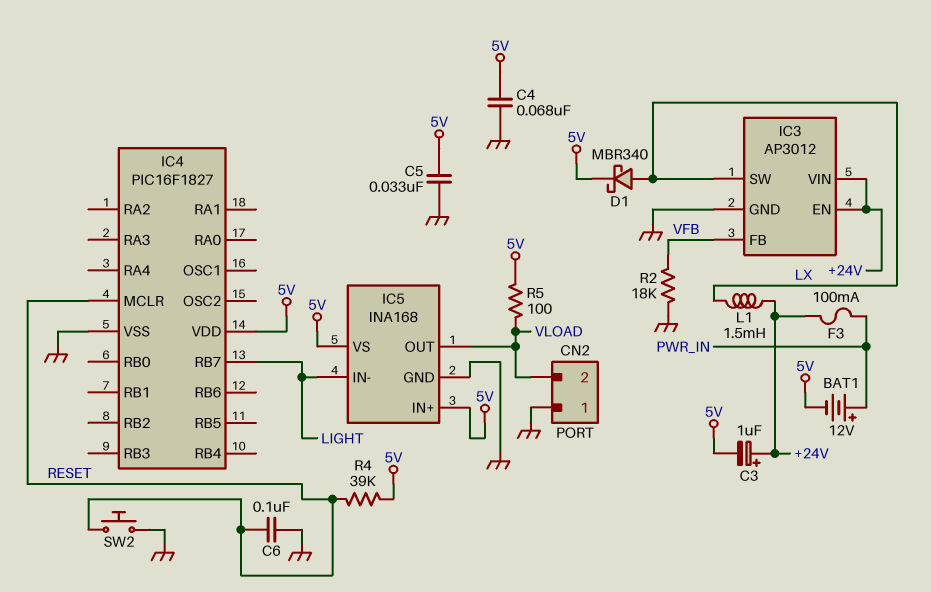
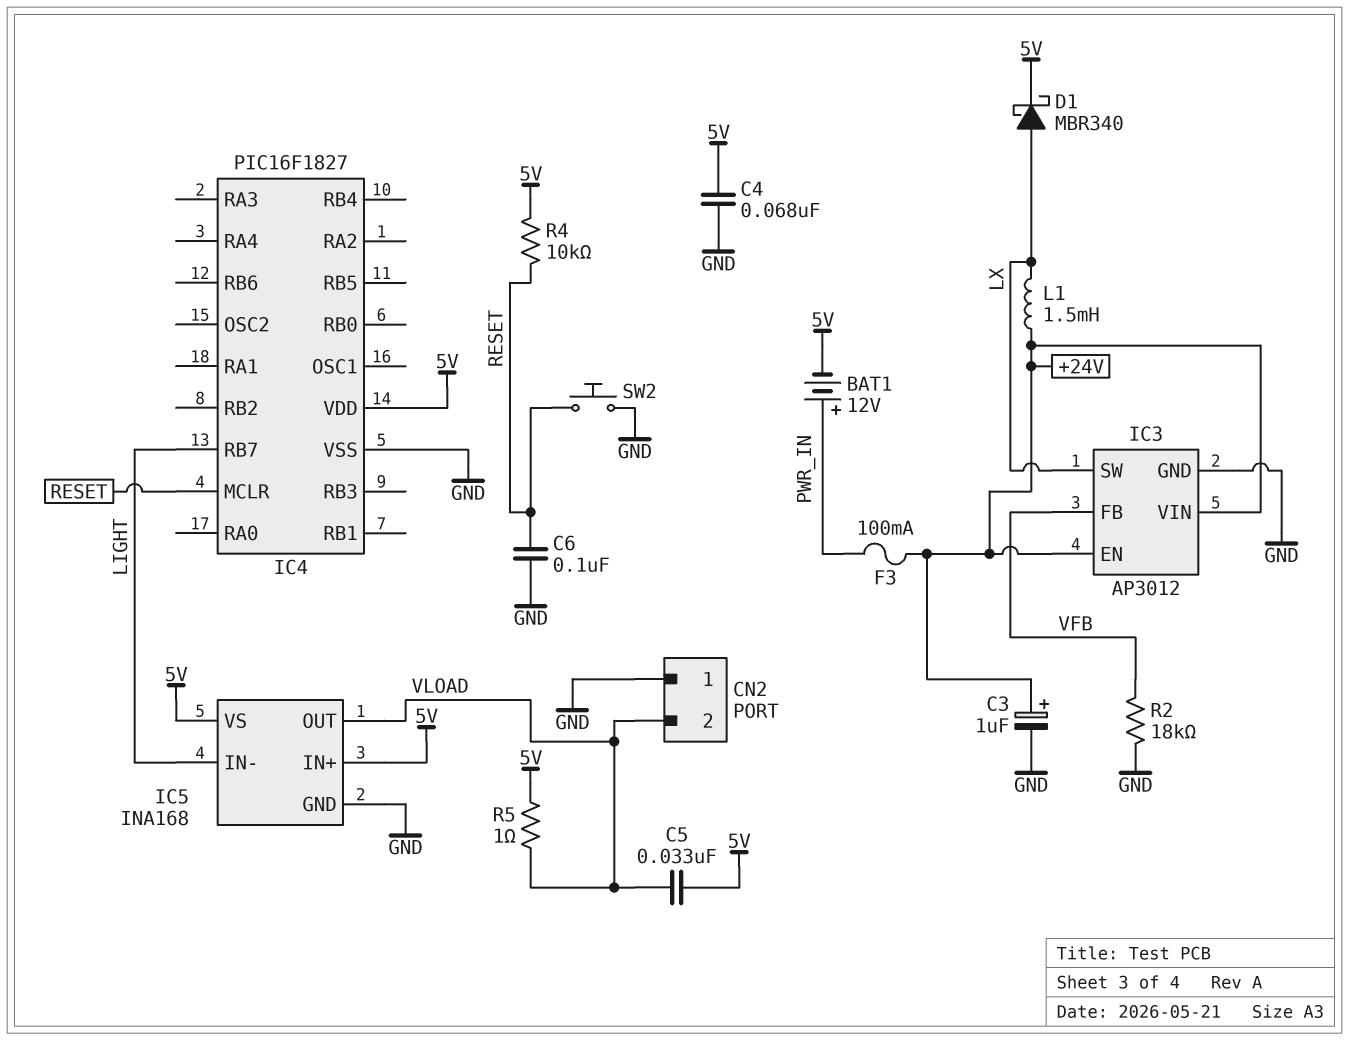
C3: 1uF (plus +24V, minus 5V) -> 1uF (plus +24V, minus GND)
C5: 33nF (5V, GND) -> 33nF (5V, VLOAD)
R4: 39k (5V, RESET) -> 10k (5V, RESET)
R5: 100 (5V, VLOAD) -> 1 (5V, VLOAD)

